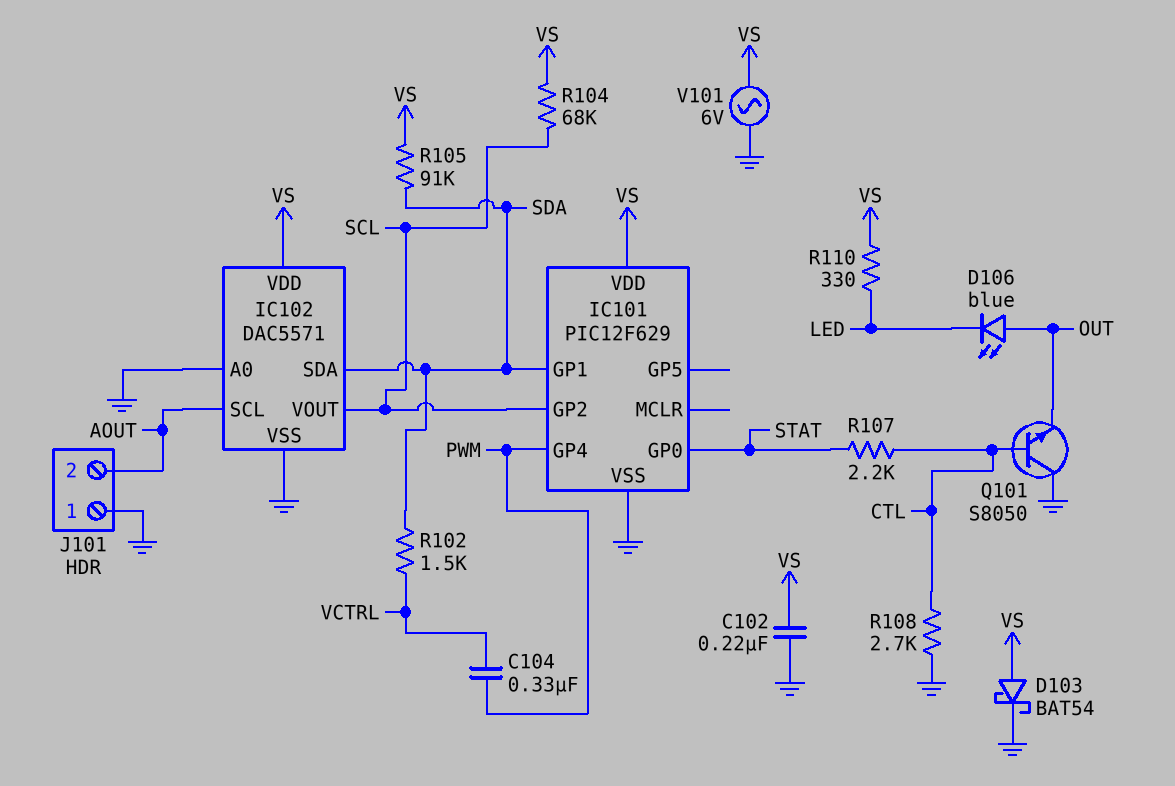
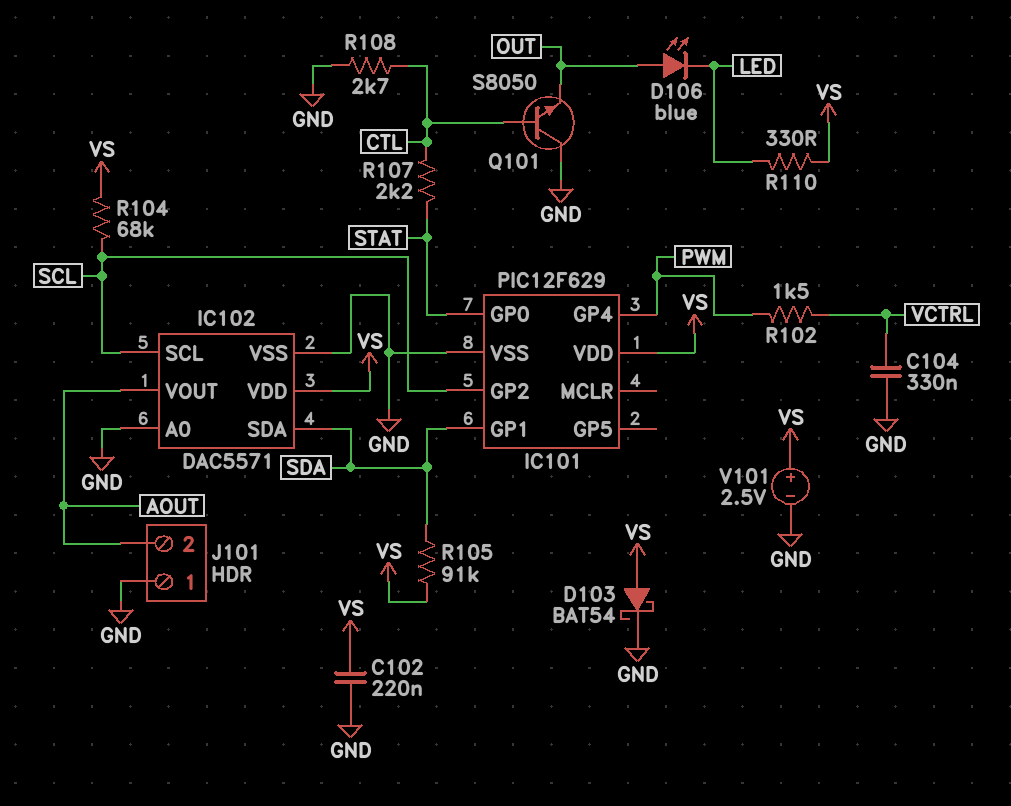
C104: 330nF (PWM, VCTRL) -> 330nF (GND, VCTRL)
IC102 pin SCL: AOUT -> SCL
IC102 pin VOUT: SCL -> AOUT
R102: 1.5k (SDA, VCTRL) -> 1.5k (PWM, VCTRL)
V101: AC 6V (GND, VS) -> 2.5V (plus VS, minus GND)

